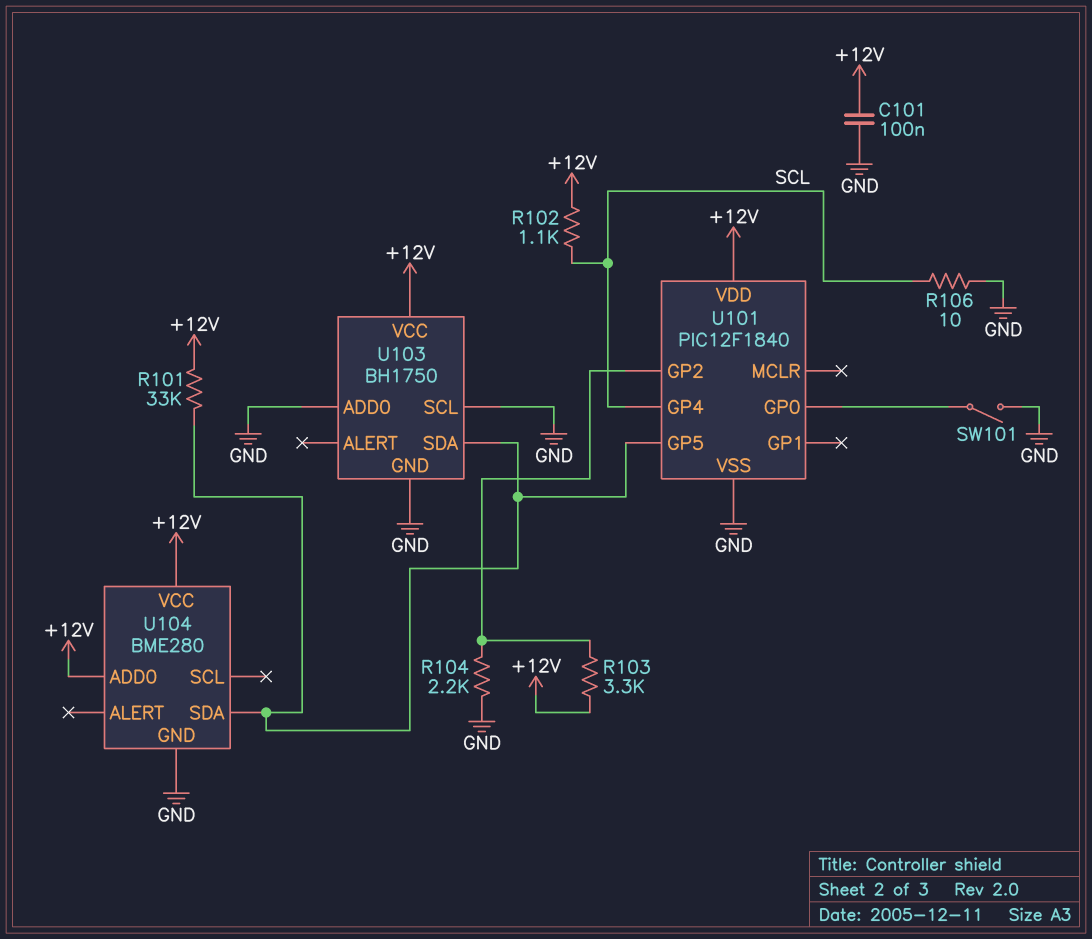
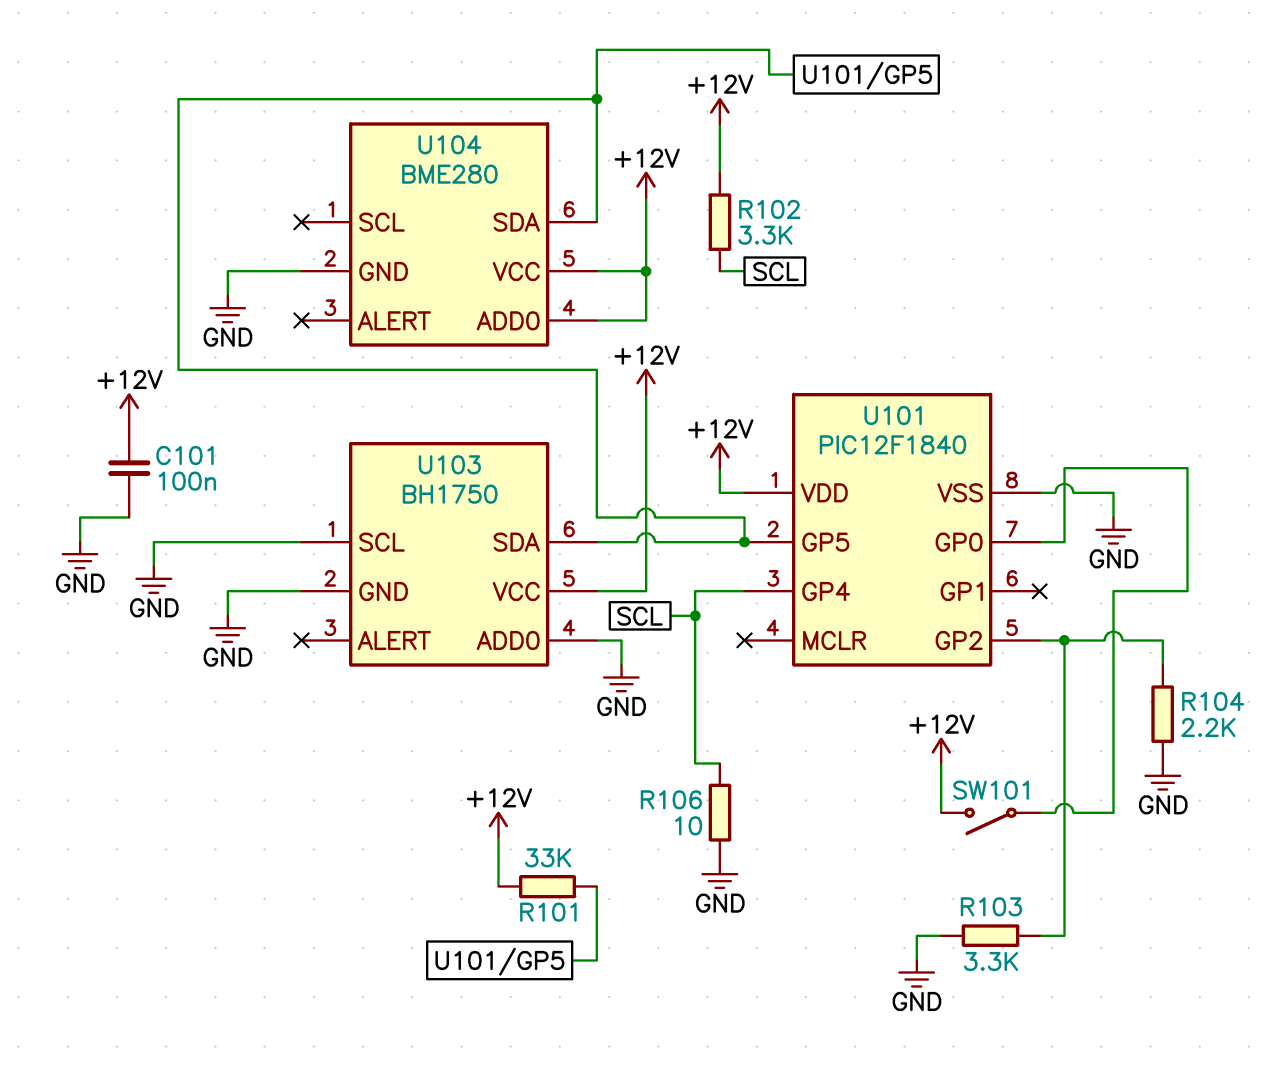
R102: 1.1k (+12V, SCL) -> 3.3k (+12V, SCL)
R103: 3.3k (+12V, U101/GP2) -> 3.3k (GND, U101/GP2)
SW101: switch (GND, U101/GP0) -> switch (+12V, U101/GP0)

